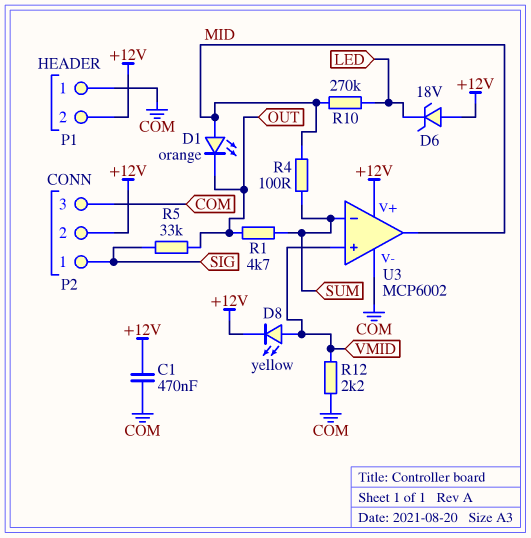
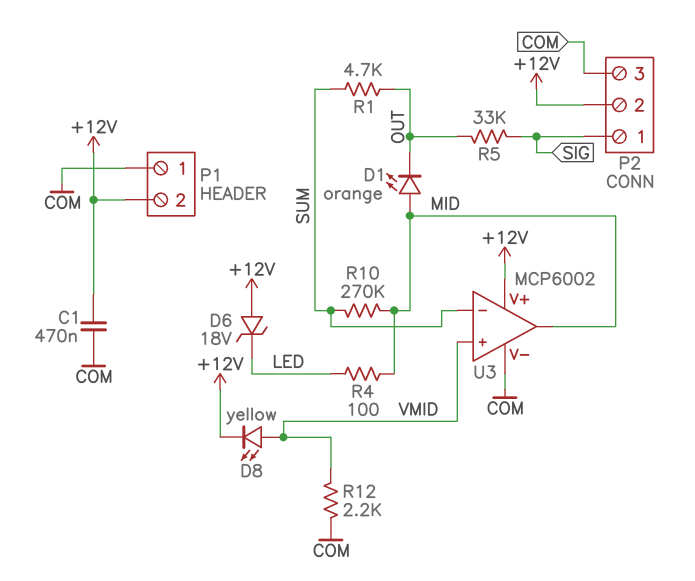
R4: 100 (MID, SUM) -> 100 (LED, MID)
R10: 270k (LED, MID) -> 270k (MID, SUM)

